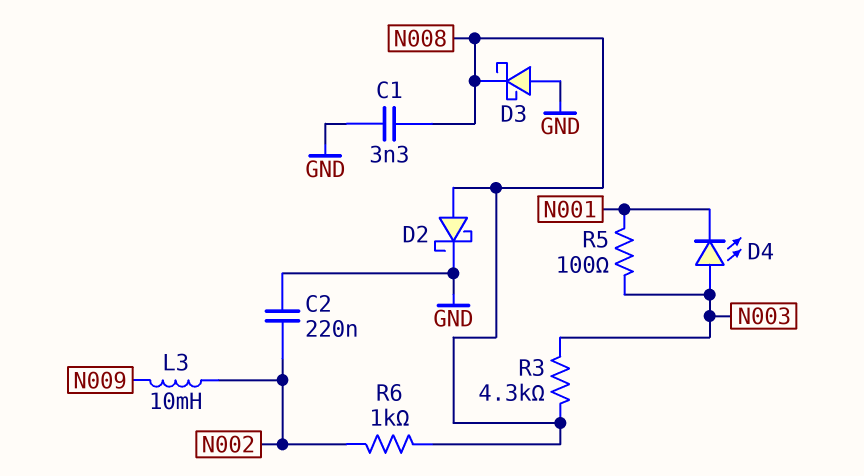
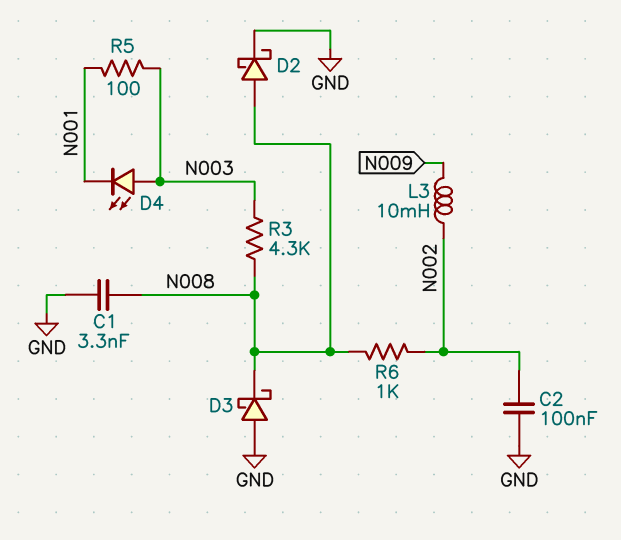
C2: 220nF (GND, N002) -> 100nF (GND, N002)

